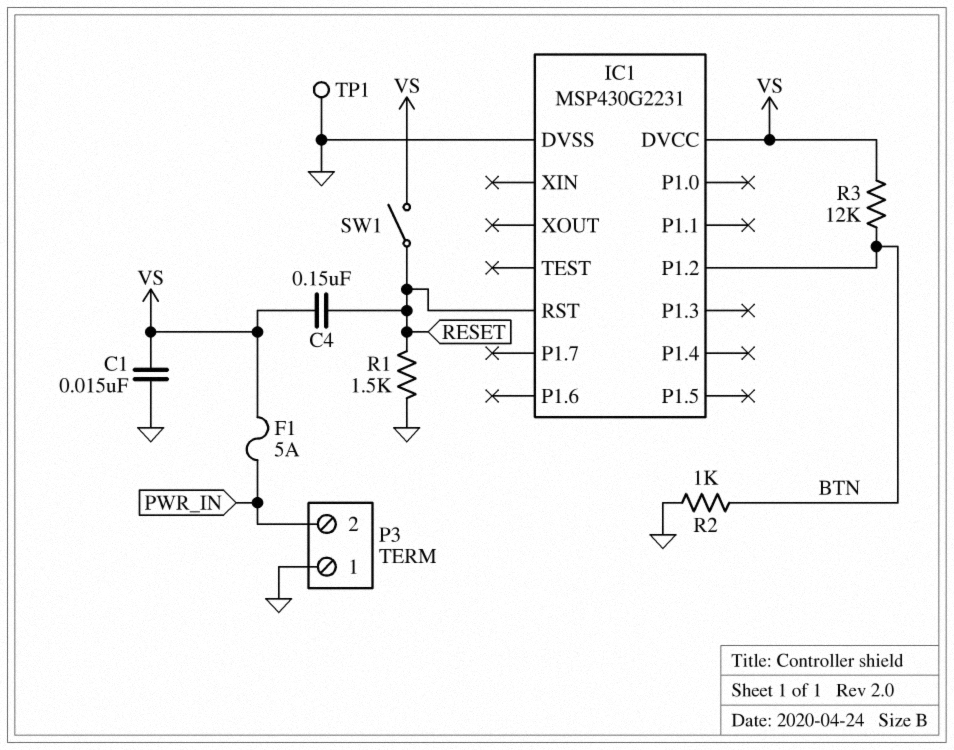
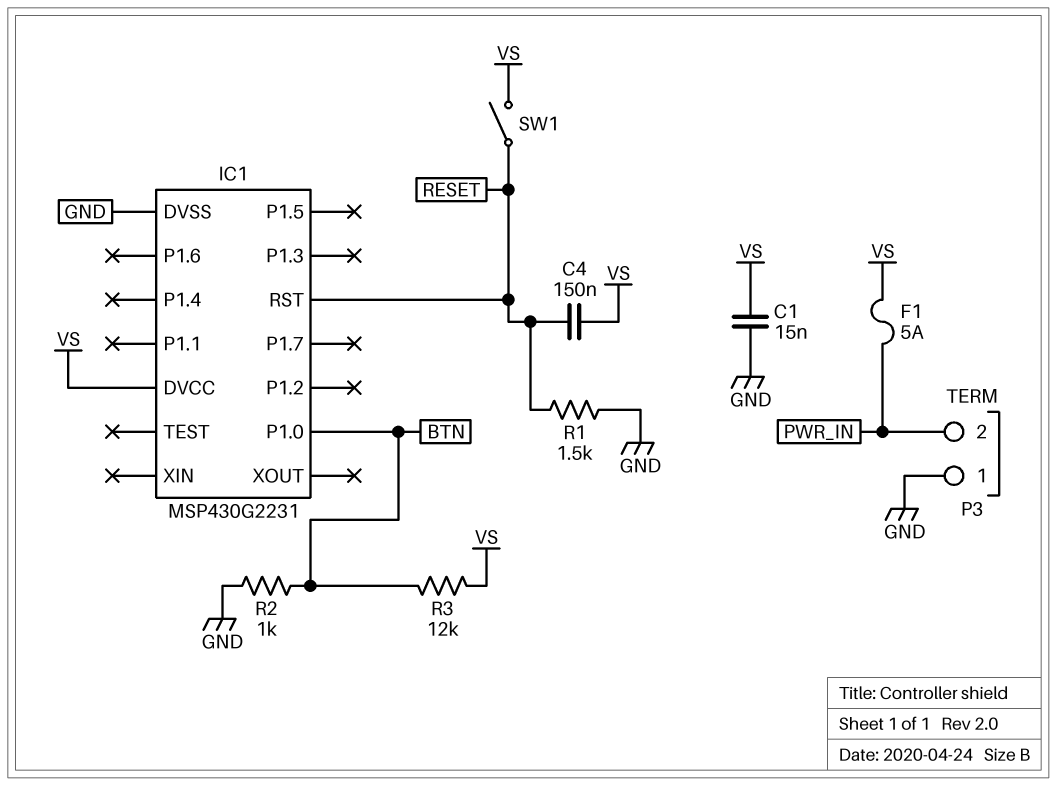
IC1 pin P1.0: none -> BTN
IC1 pin P1.2: BTN -> none
TP1: test point (GND) -> none

